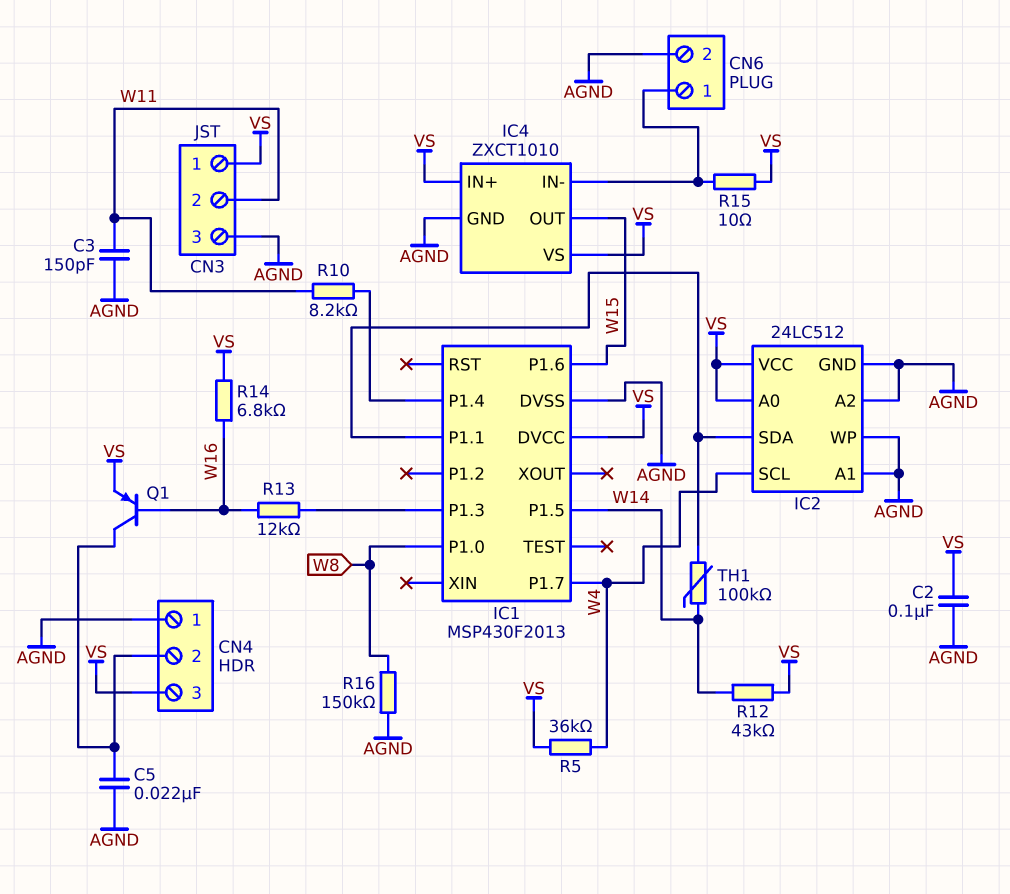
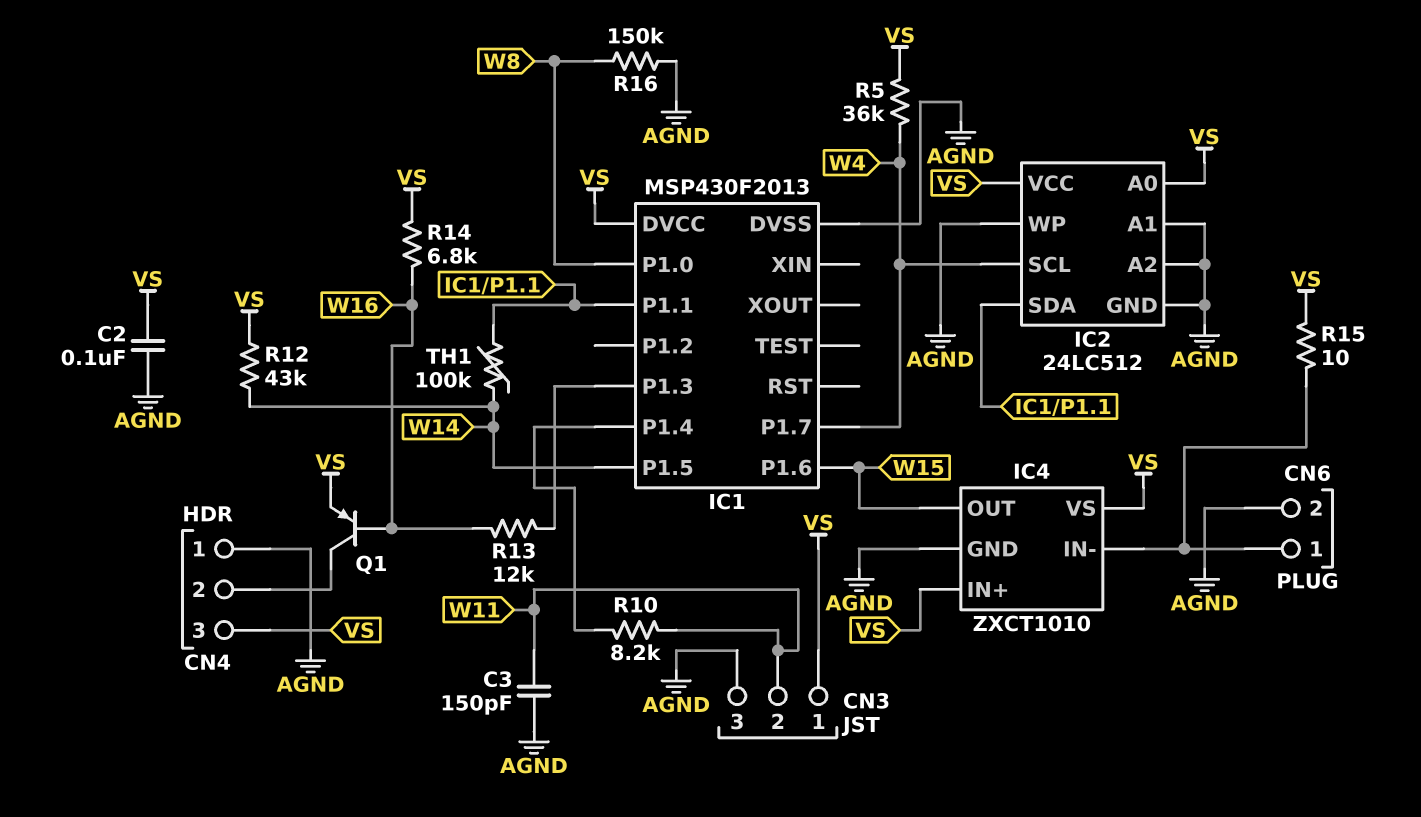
C5: 22nF (AGND, CN4/2) -> none

